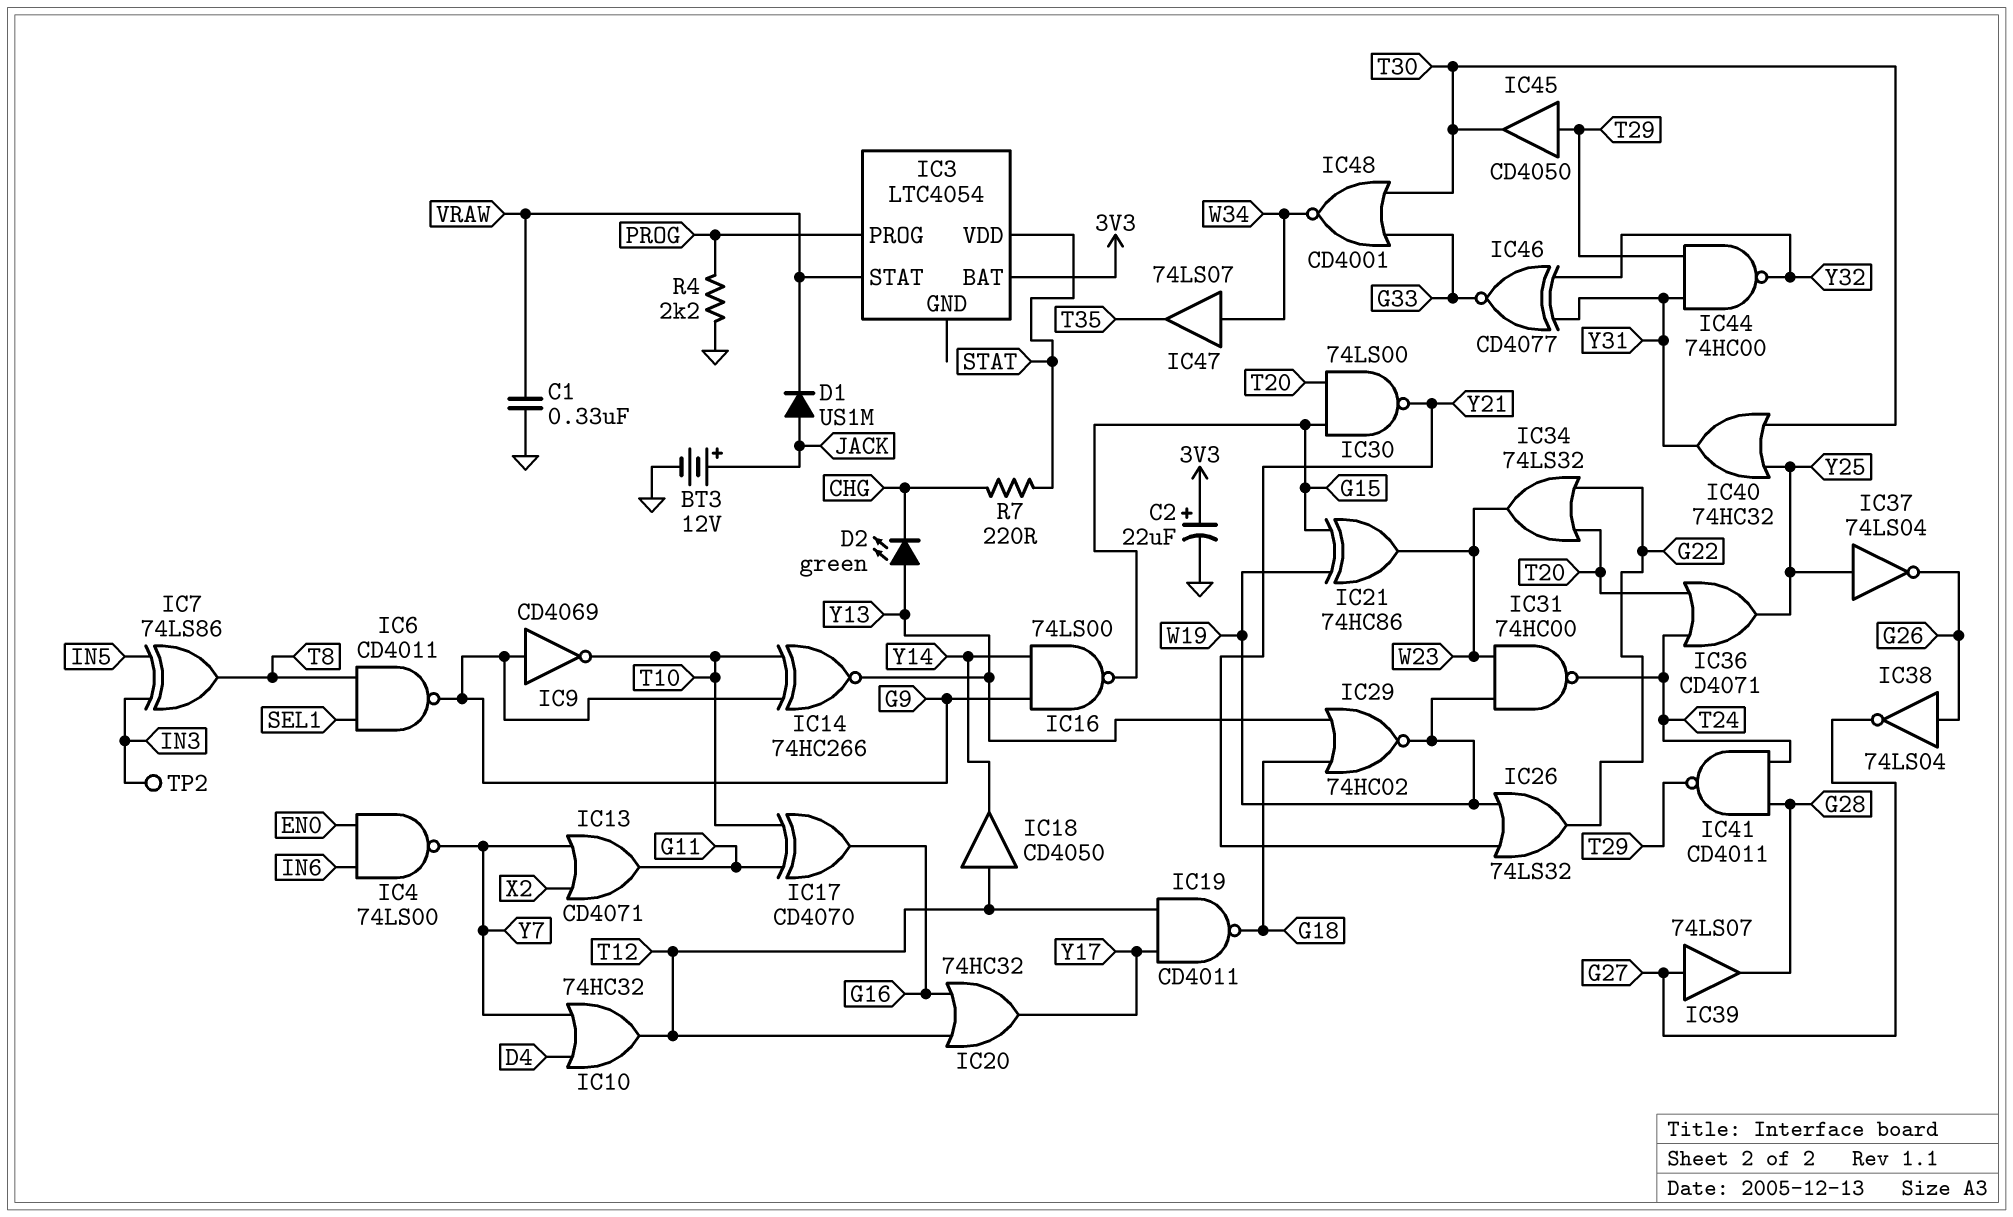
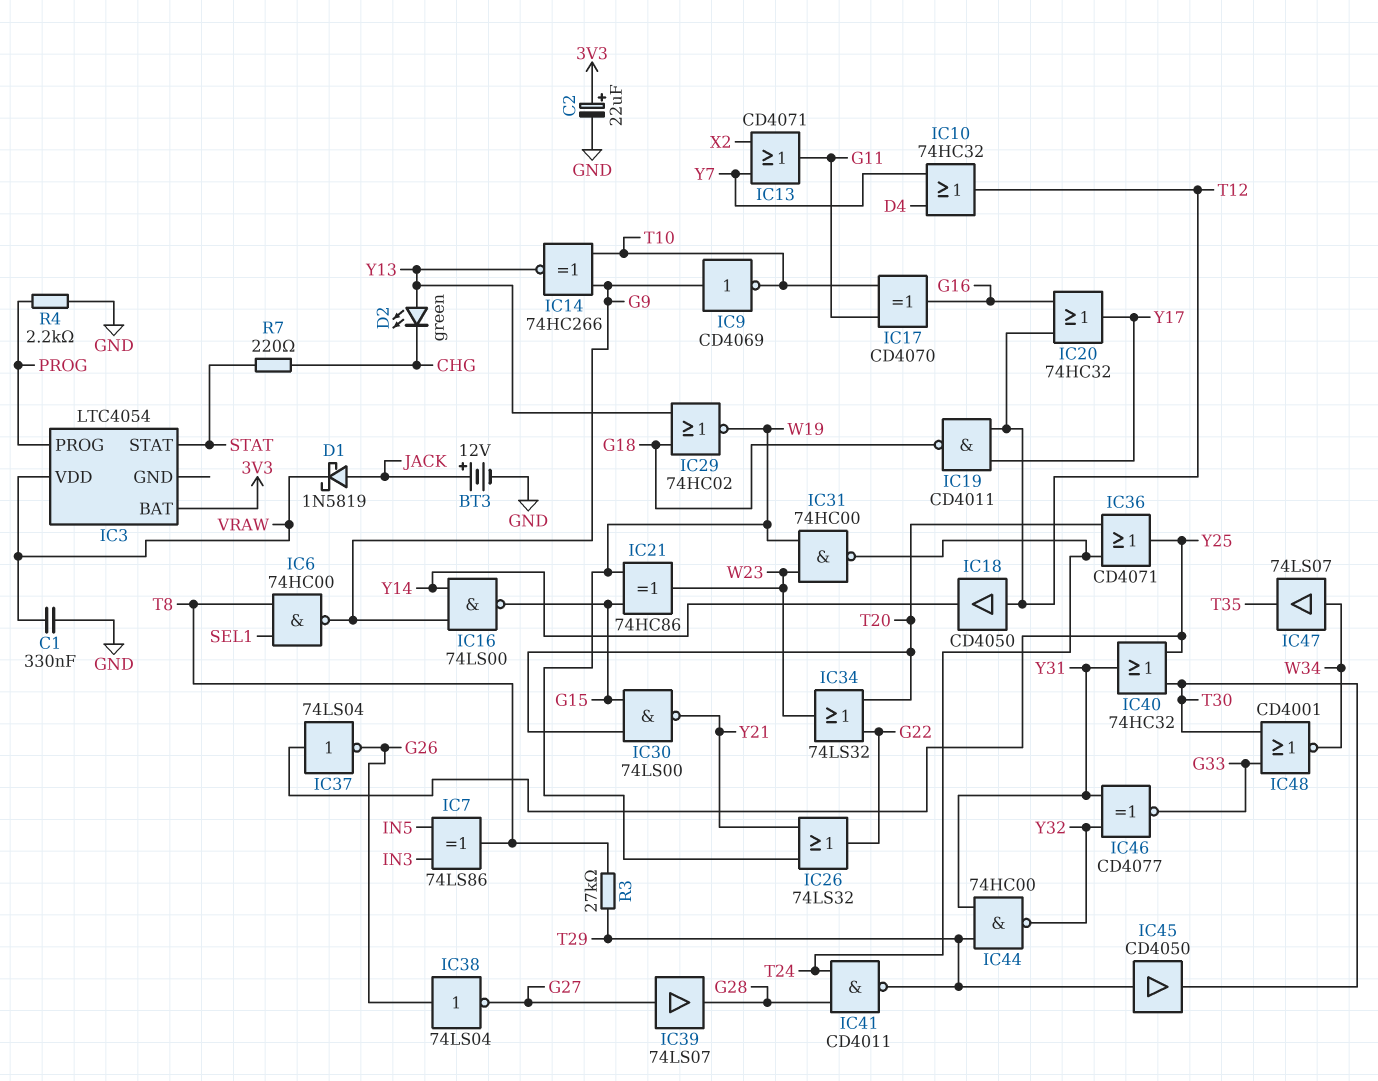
D1: diode US1M (A JACK, K VRAW) -> schottky 1N5819 (A JACK, K VRAW)
IC3 pin STAT: VRAW -> STAT
IC3 pin VDD: STAT -> VRAW
IC4: NAND 74LS00 (in EN0, in IN6, out Y7) -> none
IC6: NAND CD4011 (in SEL1, in T8, out G9) -> NAND 74HC00 (in SEL1, in T8, out G9)
R3: none -> 27k (T8, T29)
TP2: test point (IN3) -> none

